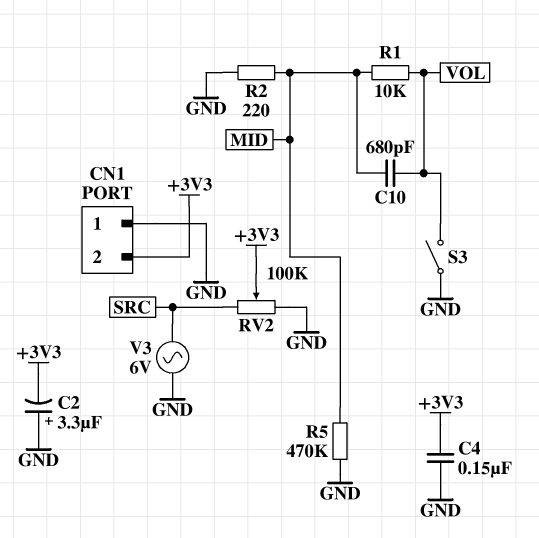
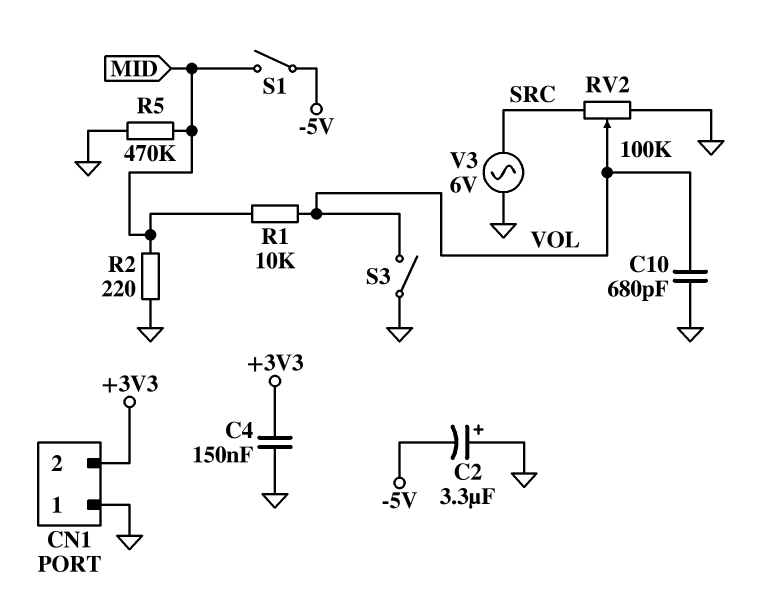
C2: 3.3uF (plus GND, minus +3V3) -> 3.3uF (plus GND, minus -5V)
C10: 680pF (MID, VOL) -> 680pF (GND, VOL)
RV2: 100k (GND, SRC, wiper +3V3) -> 100k (GND, SRC, wiper VOL)
S1: none -> switch (-5V, MID)

